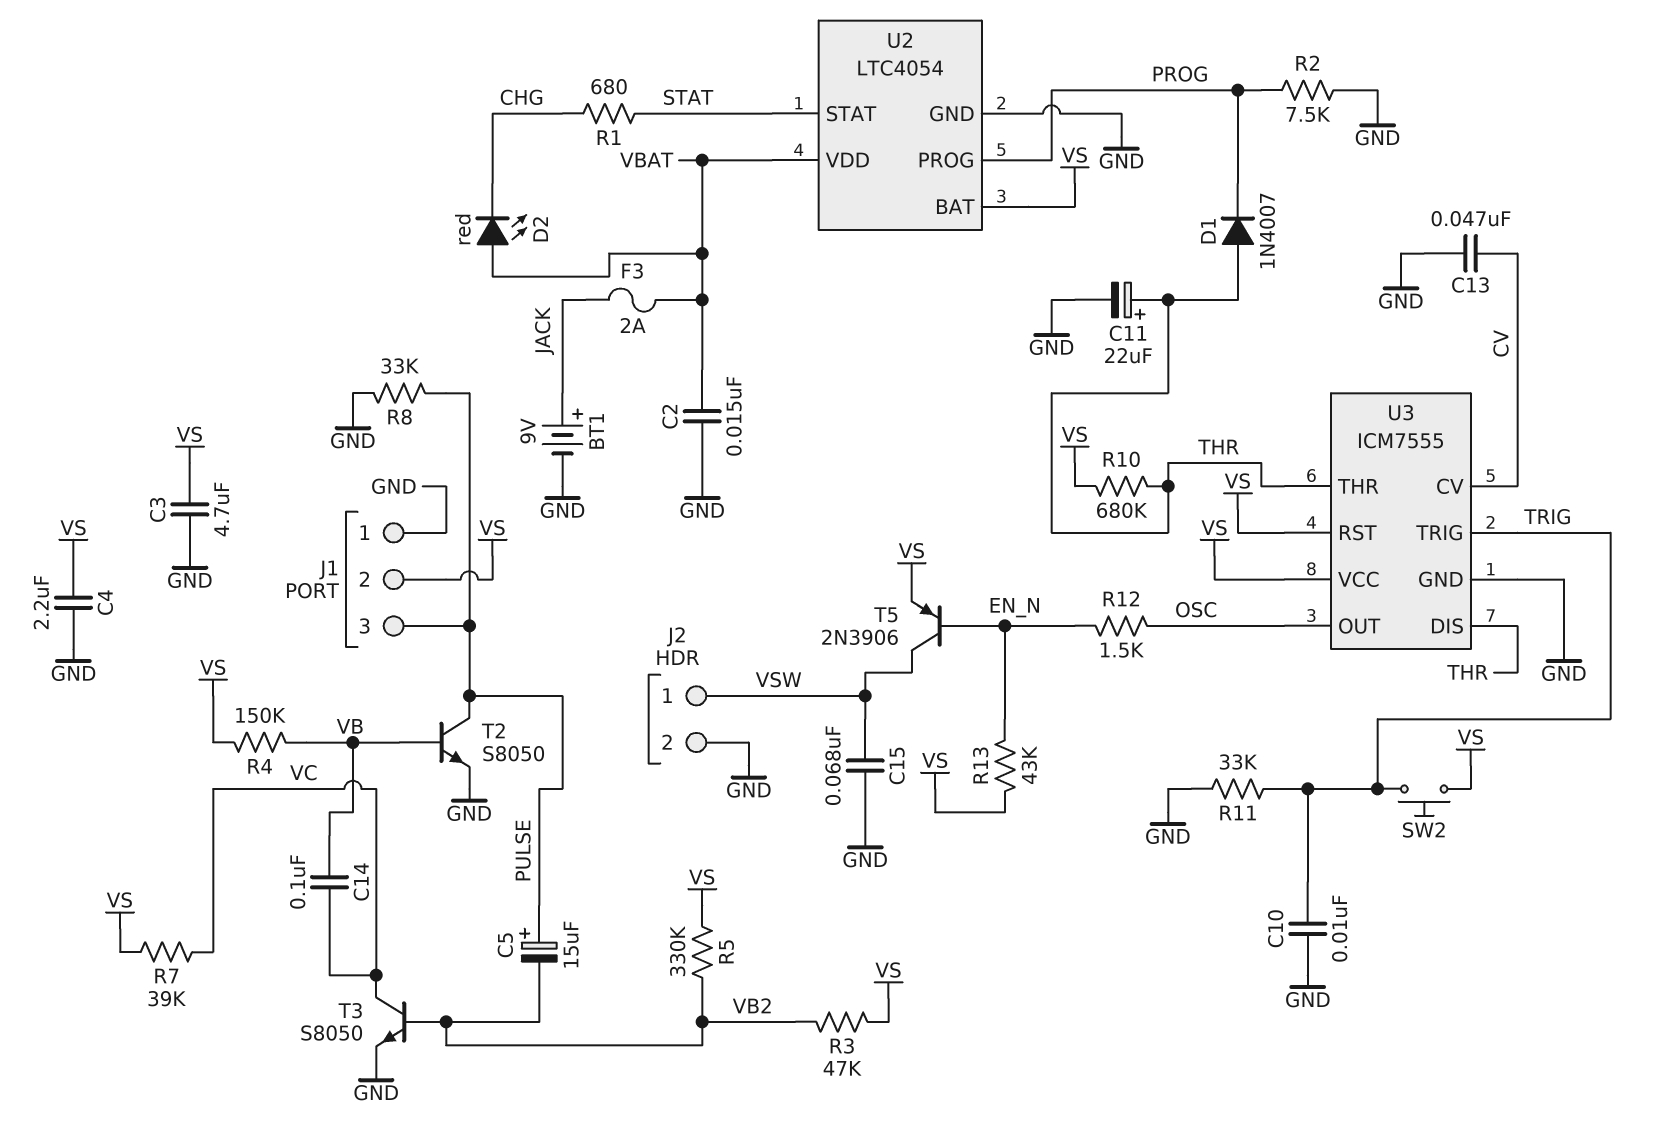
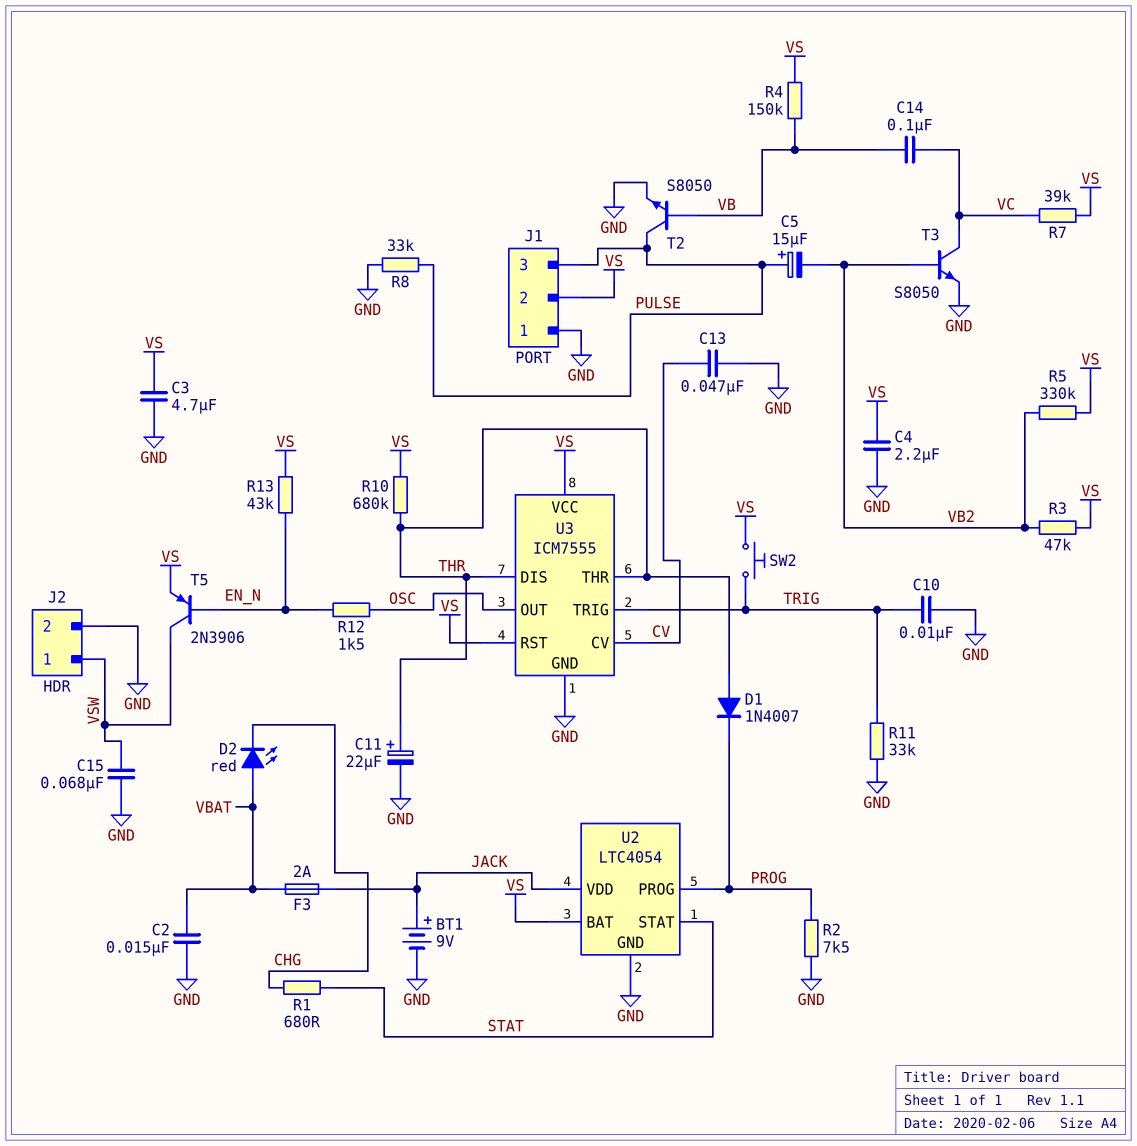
U2 pin VDD: VBAT -> JACK

